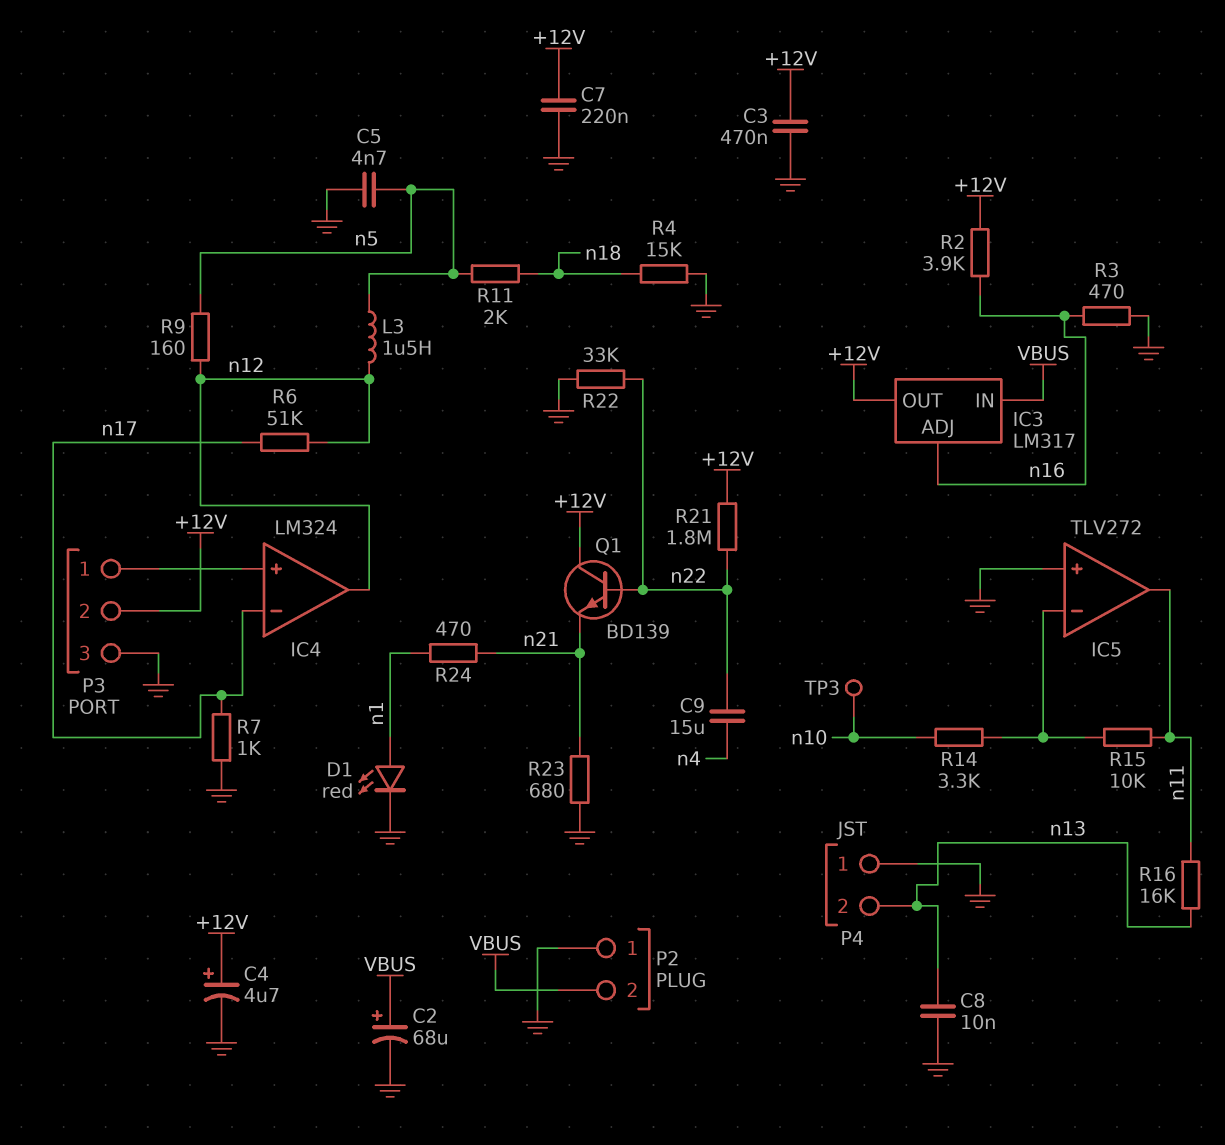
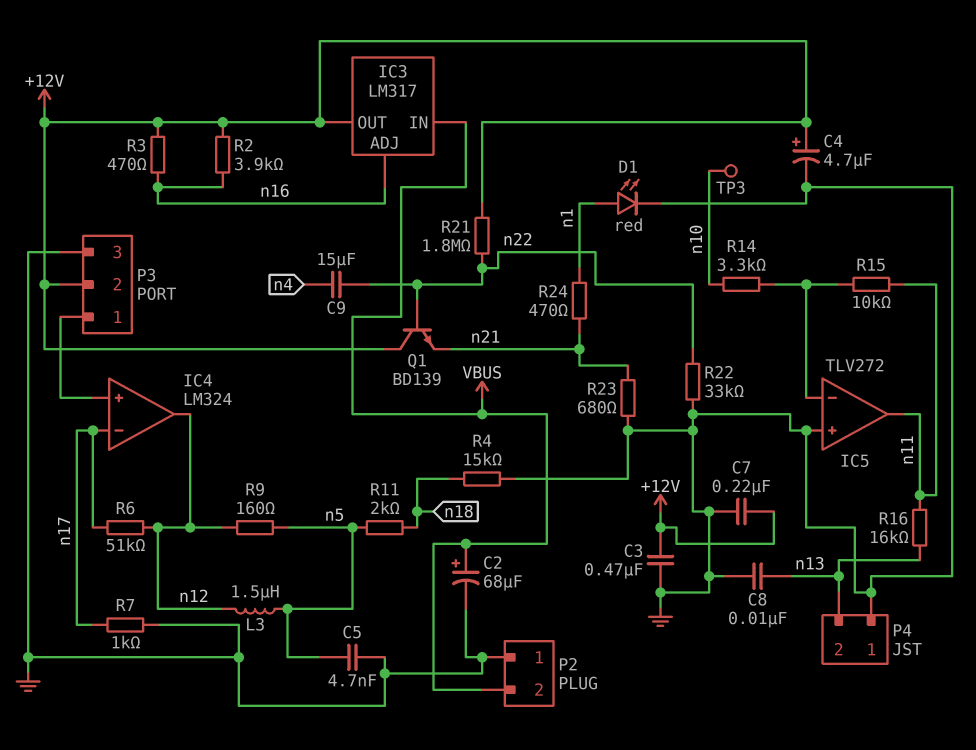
R3: 470 (GND, n16) -> 470 (+12V, n16)

